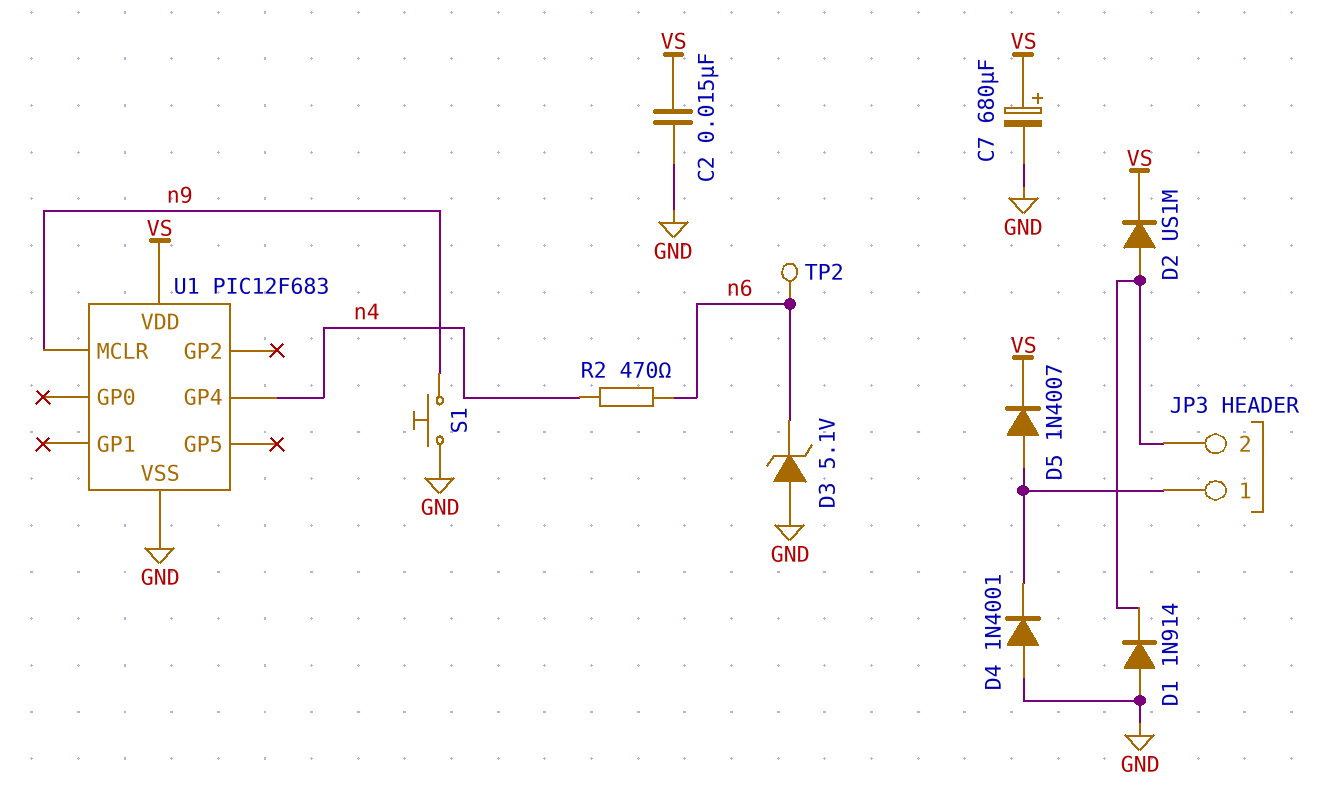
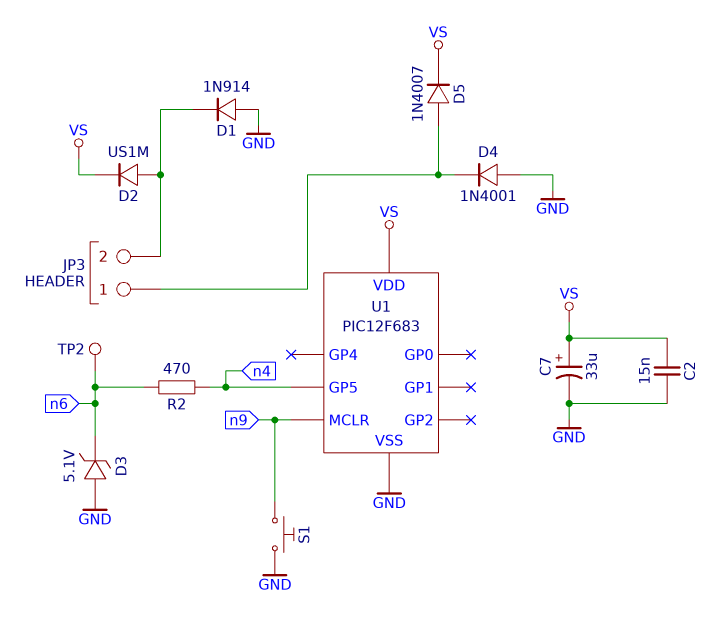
C7: 680uF (plus VS, minus GND) -> 33uF (plus VS, minus GND)
U1 pin GP4: n4 -> none
U1 pin GP5: none -> n4

